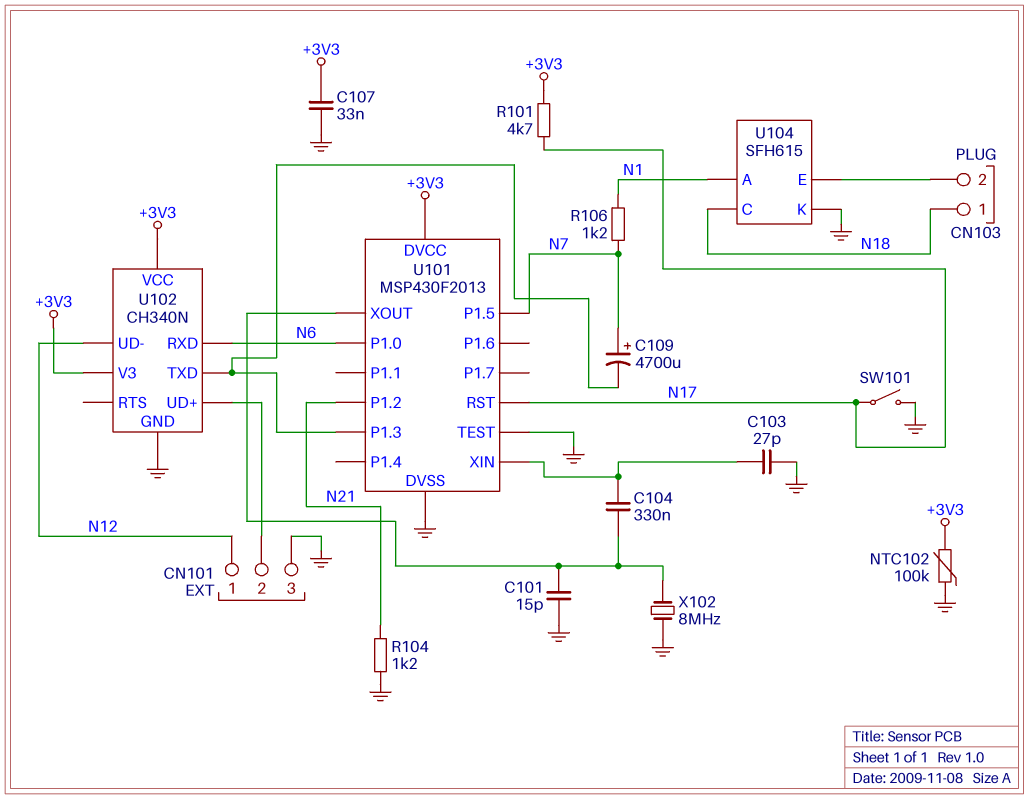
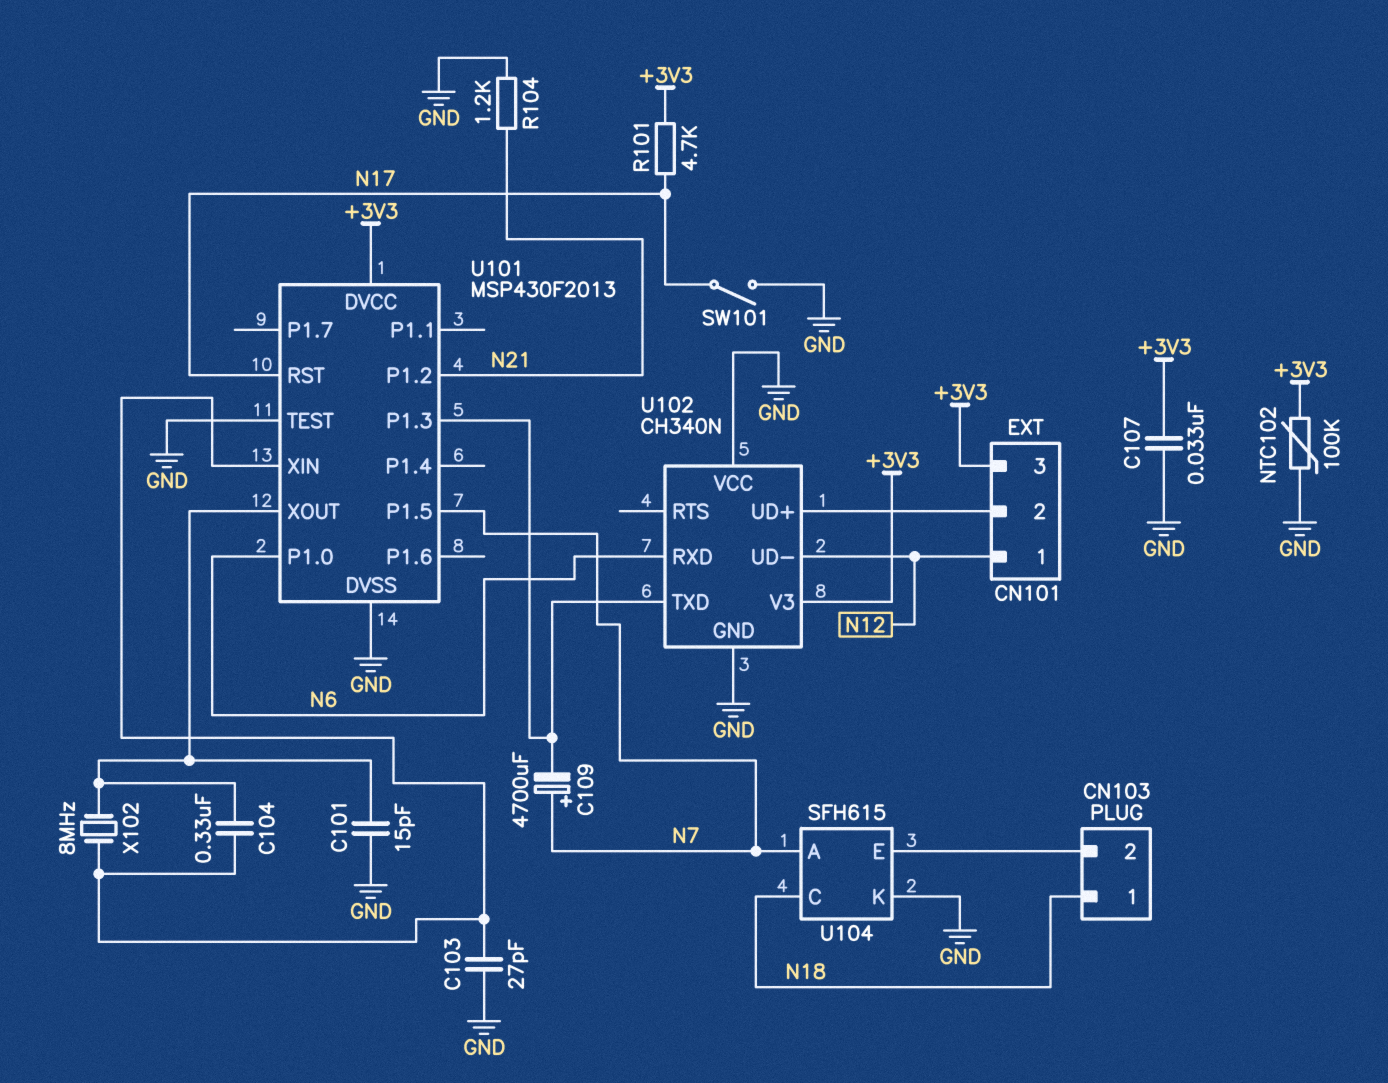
CN101 pin 3: GND -> +3V3
R106: 1.2k (N1, N7) -> none
U102 pin VCC: +3V3 -> GND
U104 pin A: N1 -> N7
X102: 8MHz (GND, U101/XOUT) -> 8MHz (U101/XIN, U101/XOUT)

